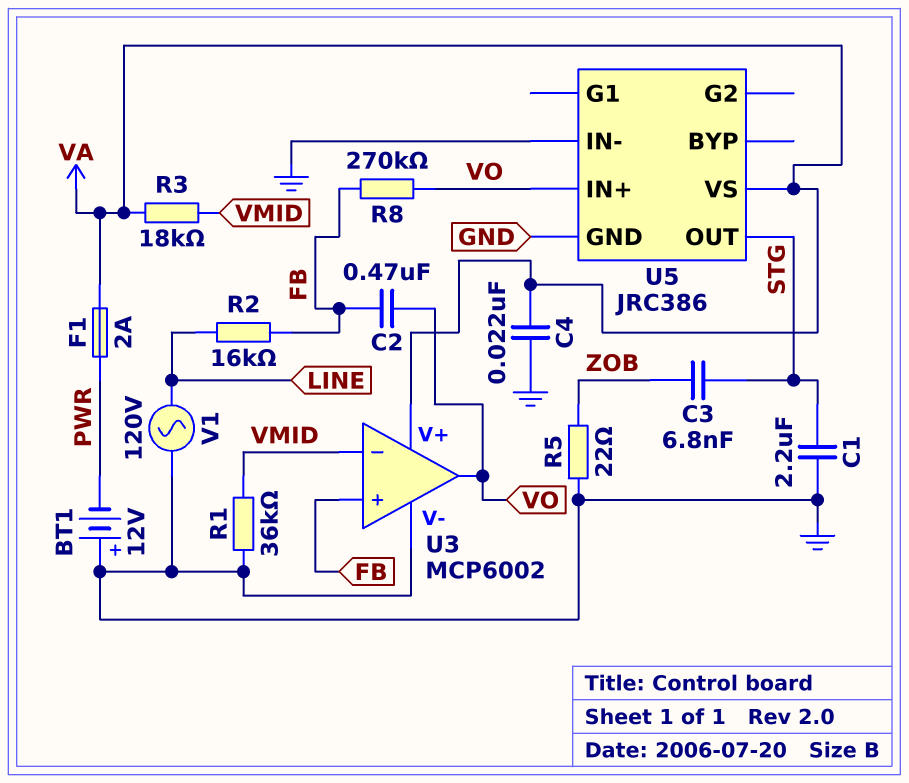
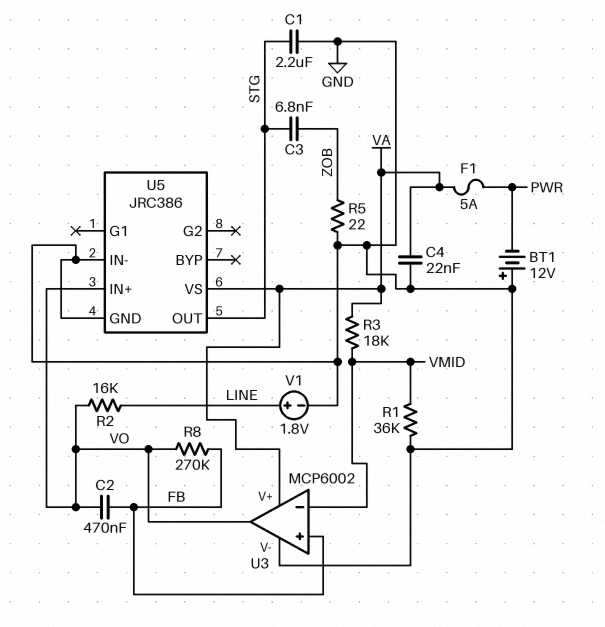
F1: 2A (PWR, VA) -> 5A (PWR, VA)
R2: 16k (FB, LINE) -> 16k (LINE, VO)
V1: AC 120V (GND, LINE) -> 1.8V (plus LINE, minus GND)

